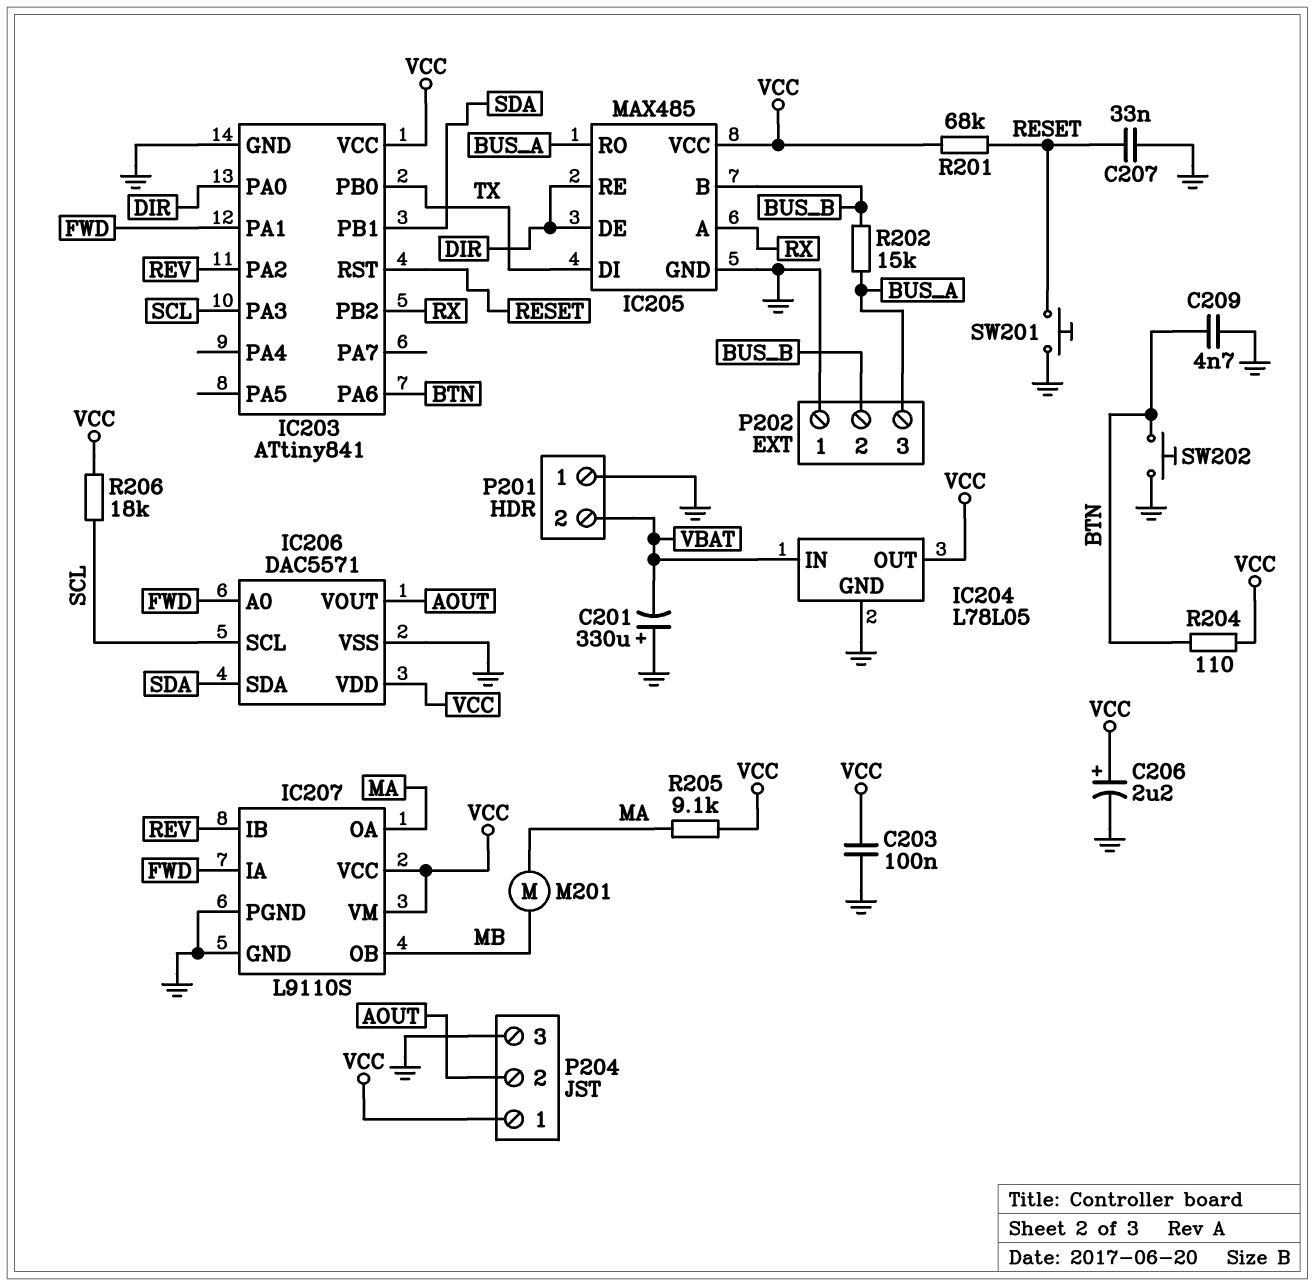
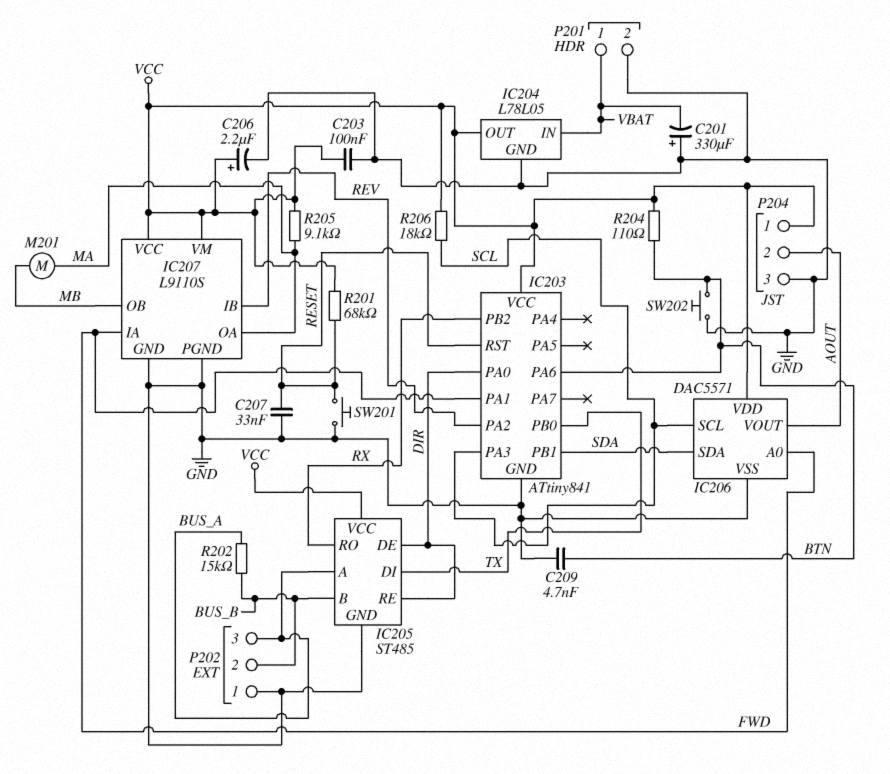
IC205: MAX485 -> ST485
IC205 pin A: RX -> BUS_A
IC205 pin RO: BUS_A -> RX
P201 pin 1: GND -> VBAT
P201 pin 2: VBAT -> GND

